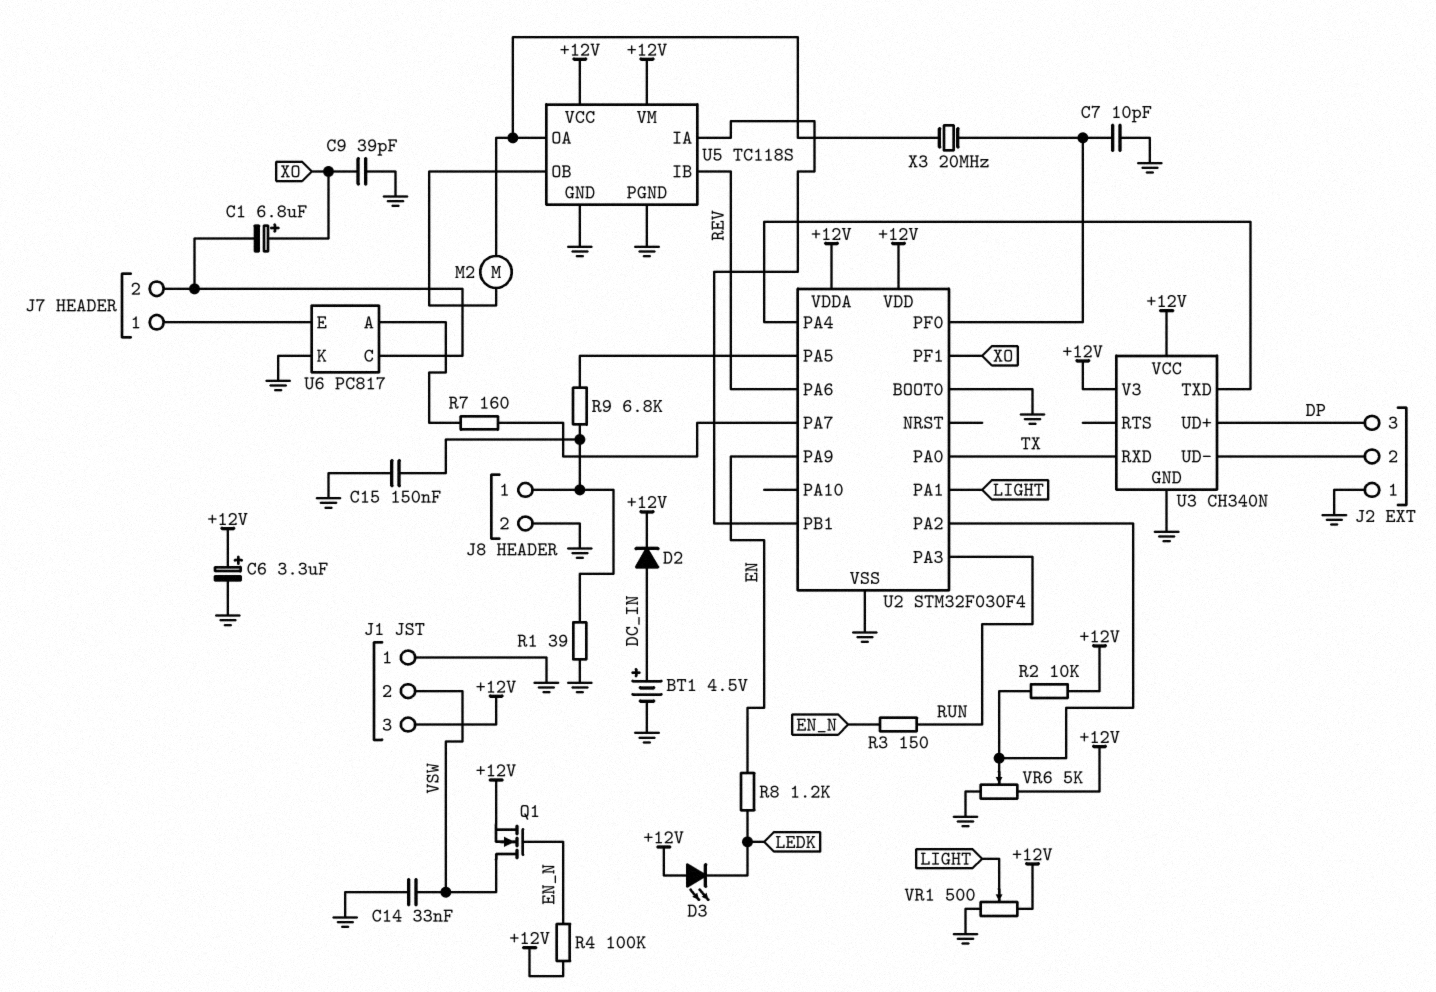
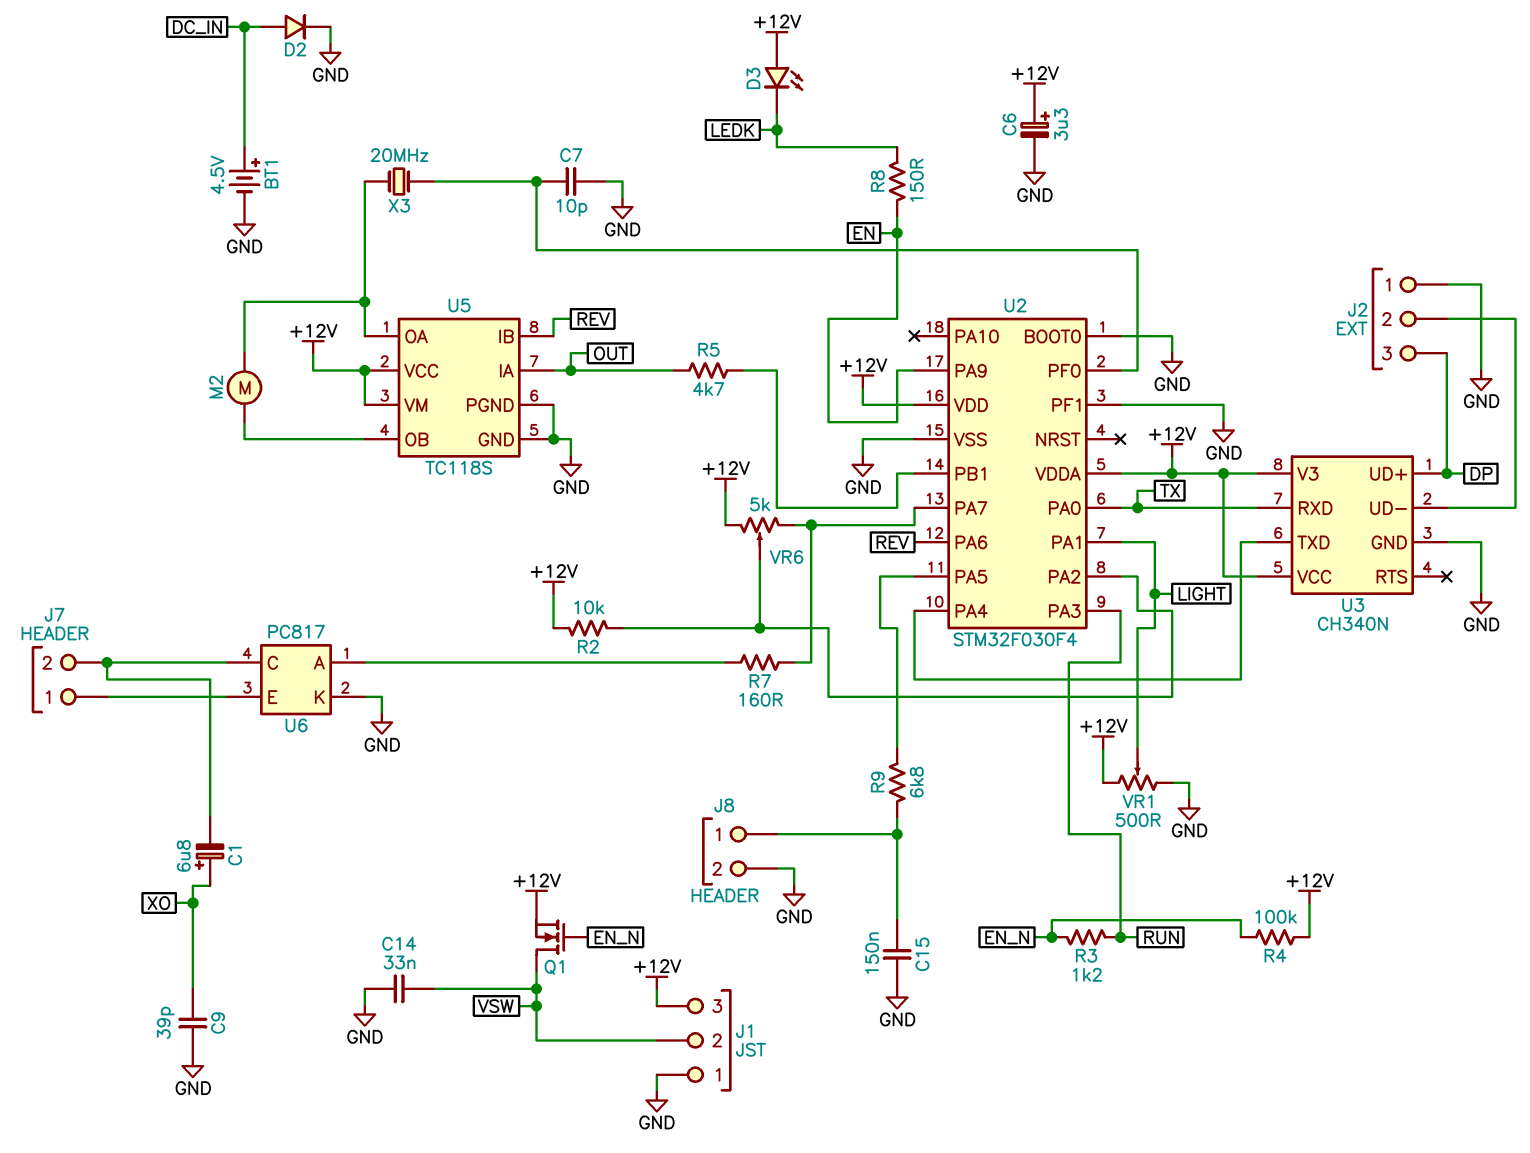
D2: diode (A DC_IN, K +12V) -> diode (A DC_IN, K GND)
R1: 39 (GND, J8/1) -> none
R3: 150 (EN_N, RUN) -> 1.2k (EN_N, RUN)
R5: none -> 4.7k (OUT, U2/PB1)
R8: 1.2k (EN, LEDK) -> 150 (EN, LEDK)
U2 pin PF1: XO -> GND
U5 pin IA: U2/PB1 -> OUT
VR6: 5k (+12V, GND, wiper U2/PA2) -> 5k (+12V, U2/PA7, wiper U2/PA2)

